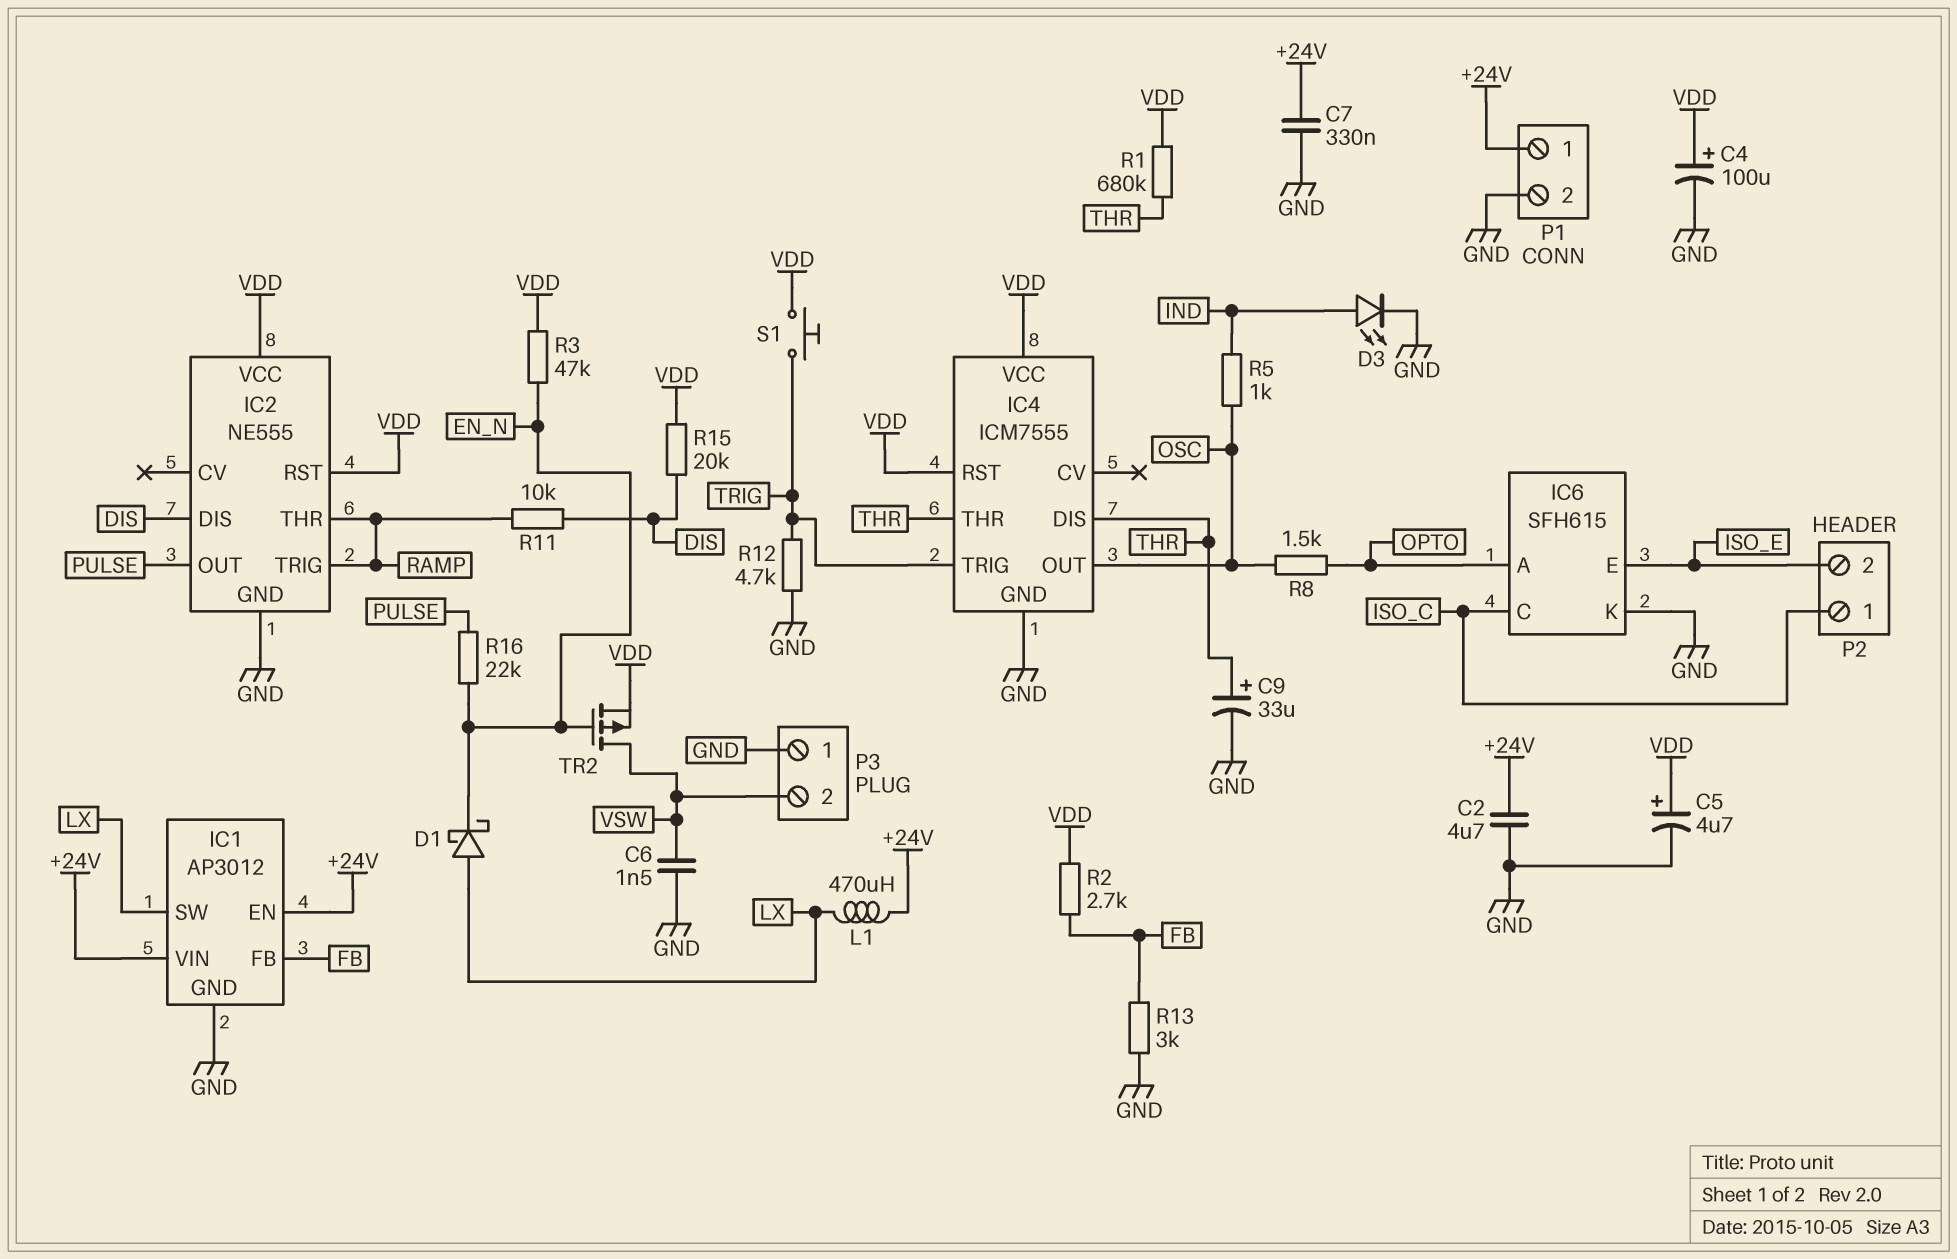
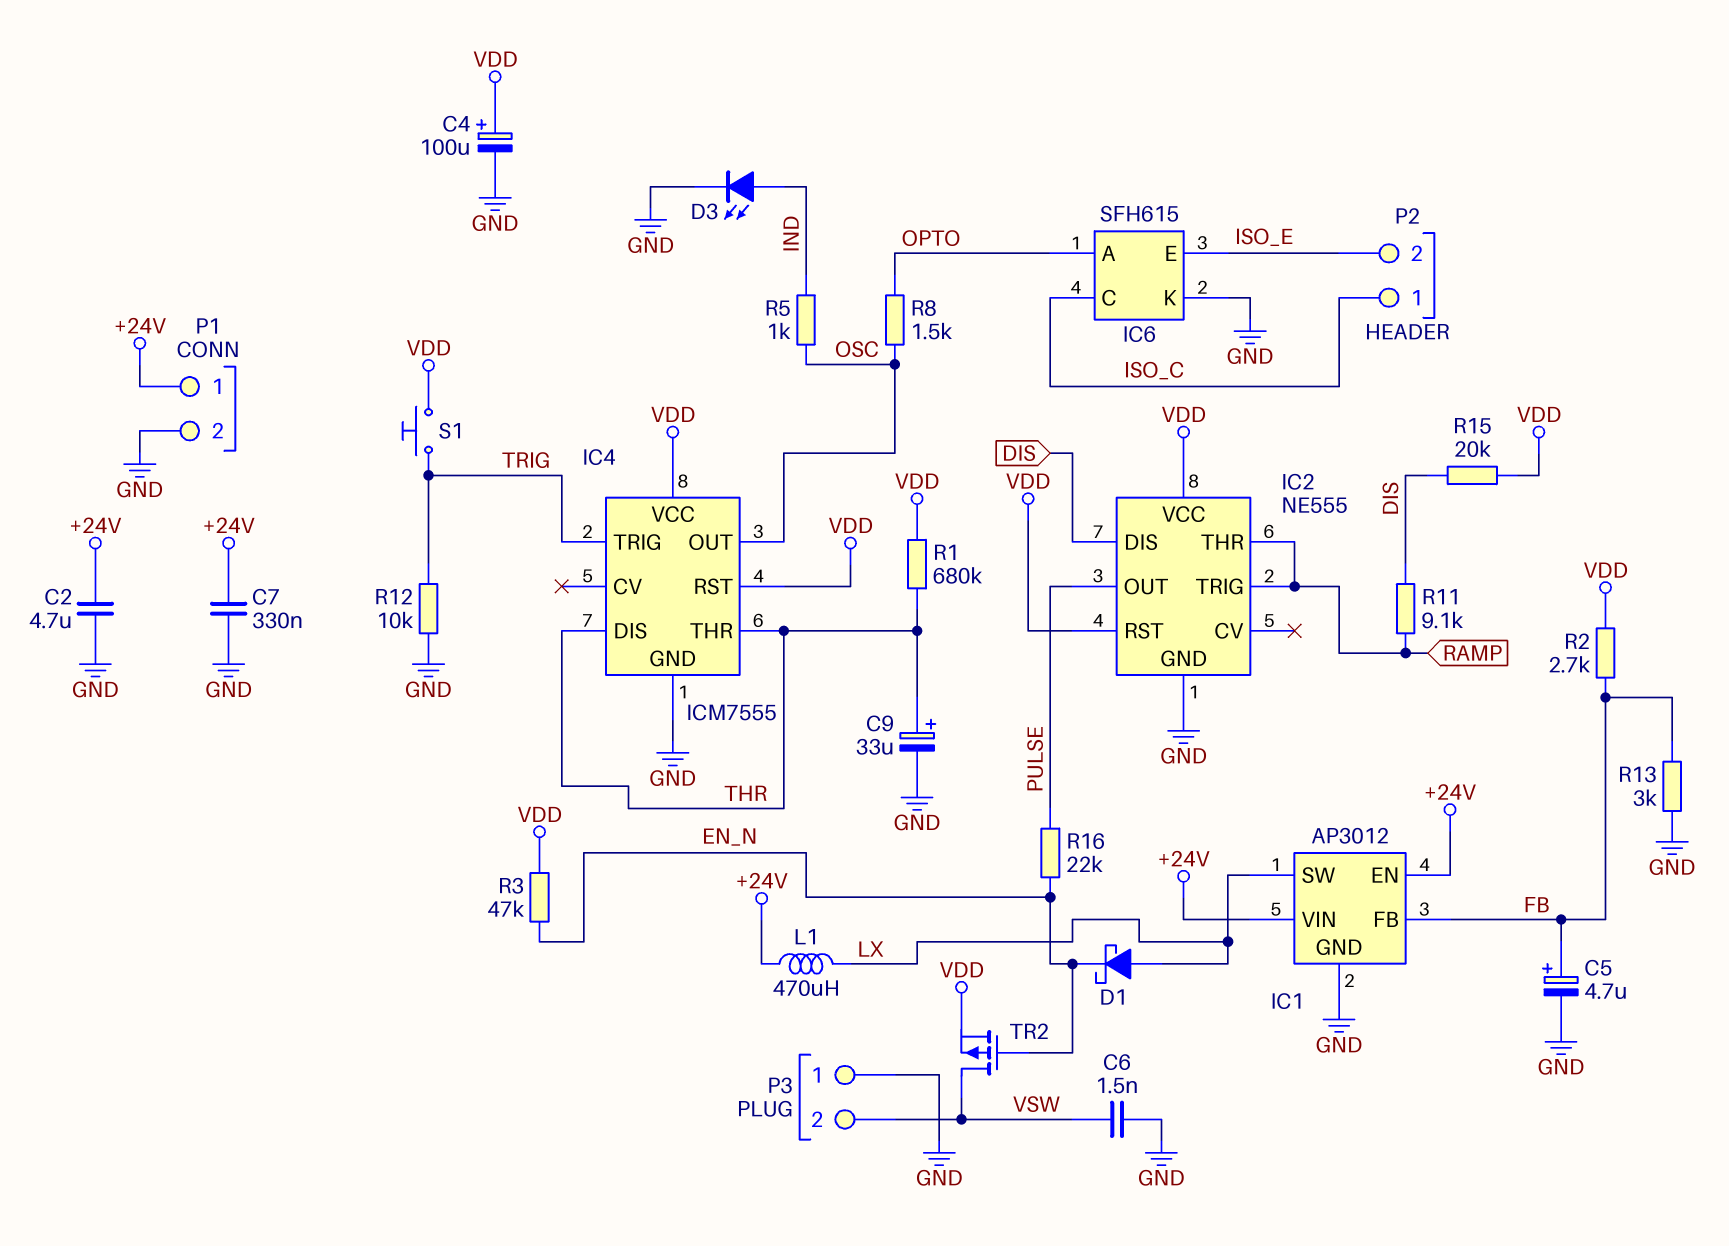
C5: 4.7uF (plus VDD, minus GND) -> 4.7uF (plus FB, minus GND)
R11: 10k (DIS, RAMP) -> 9.1k (DIS, RAMP)
R12: 4.7k (GND, TRIG) -> 10k (GND, TRIG)

